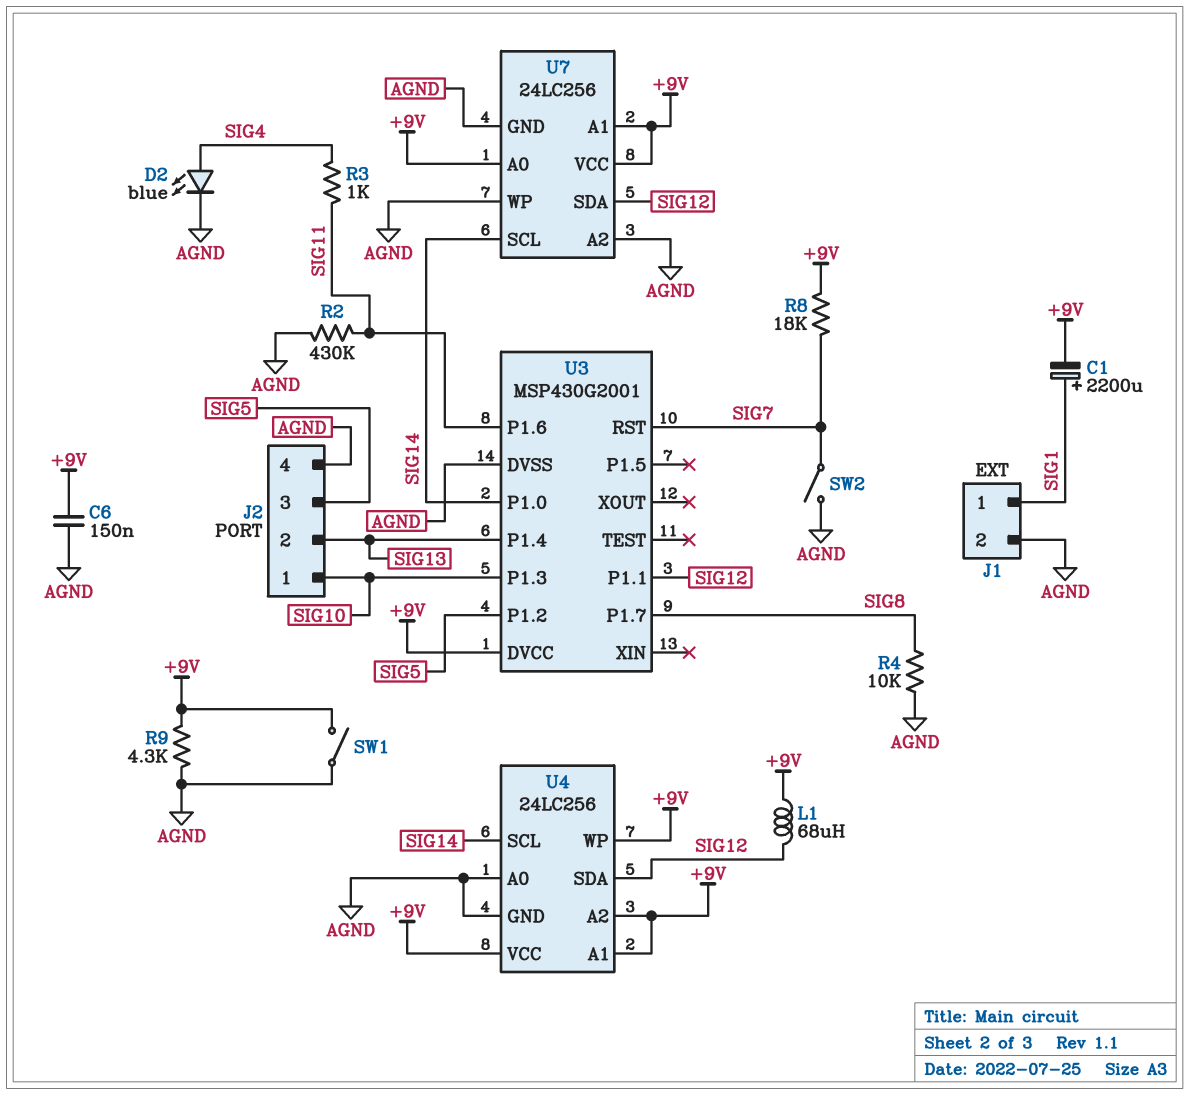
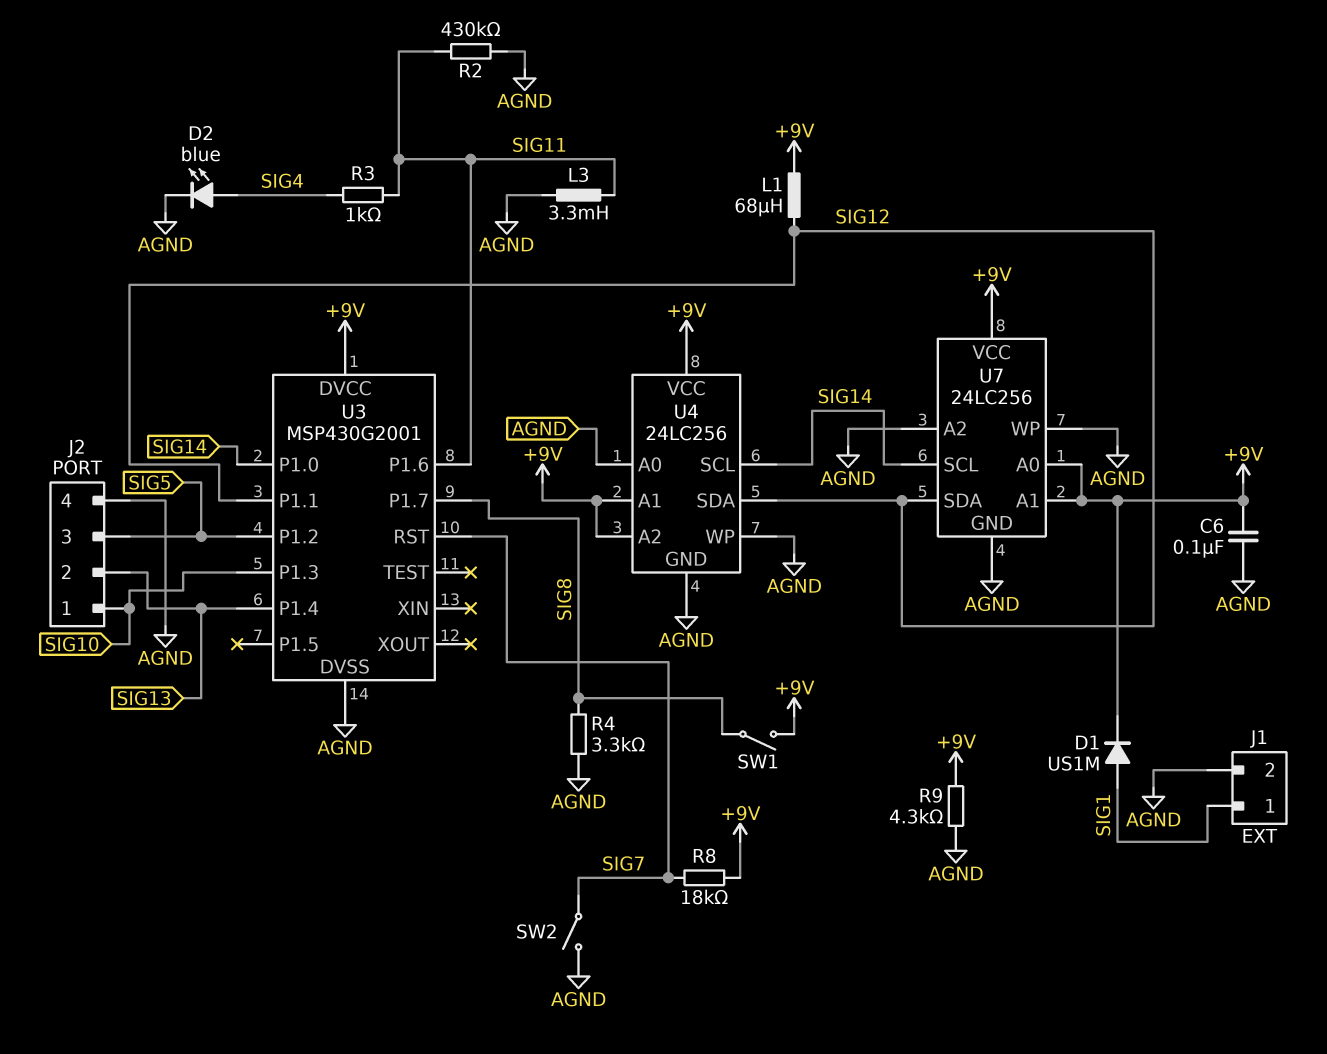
C1: 2200uF (plus SIG1, minus +9V) -> none
C6: 150nF (+9V, AGND) -> 100nF (+9V, AGND)
D1: none -> diode US1M (A SIG1, K +9V)
L3: none -> 3.3mH (AGND, SIG11)
R4: 10k (AGND, SIG8) -> 3.3k (AGND, SIG8)
SW1: switch (+9V, AGND) -> switch (+9V, SIG8)
U4 pin WP: +9V -> AGND

